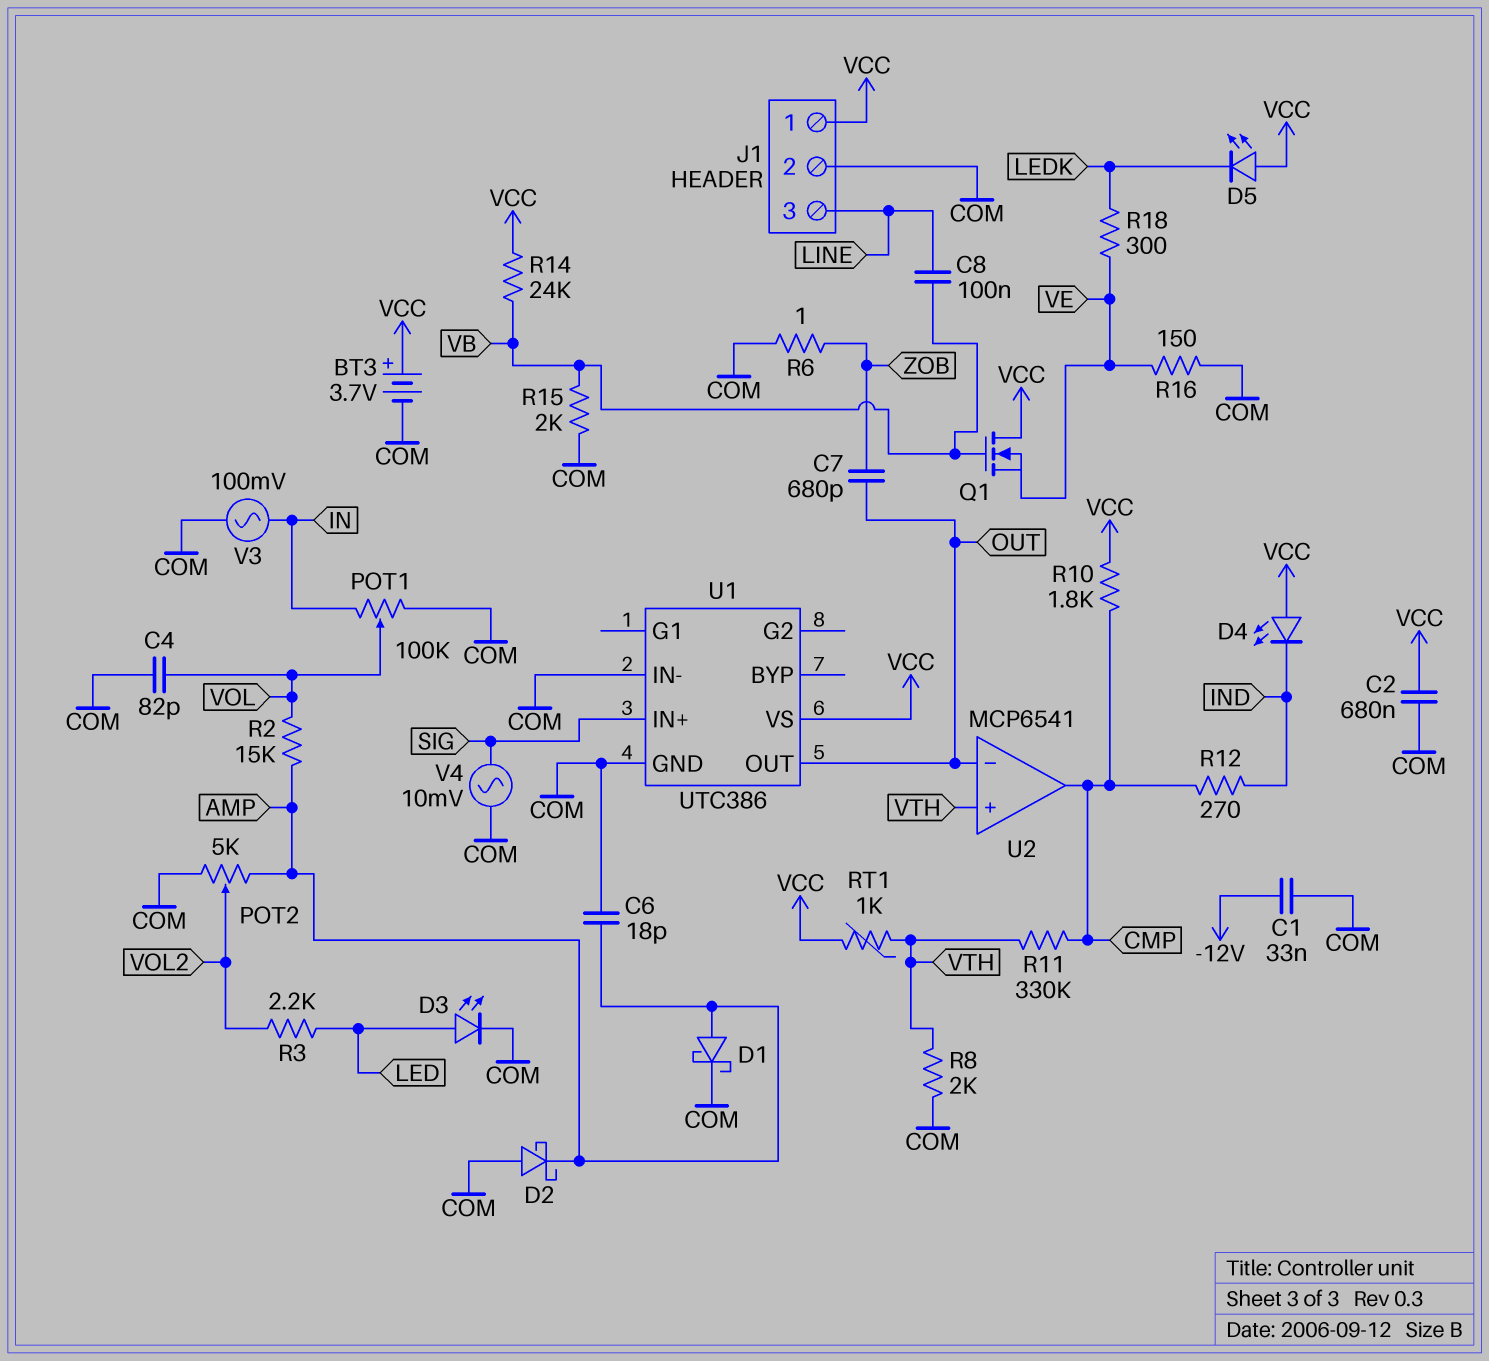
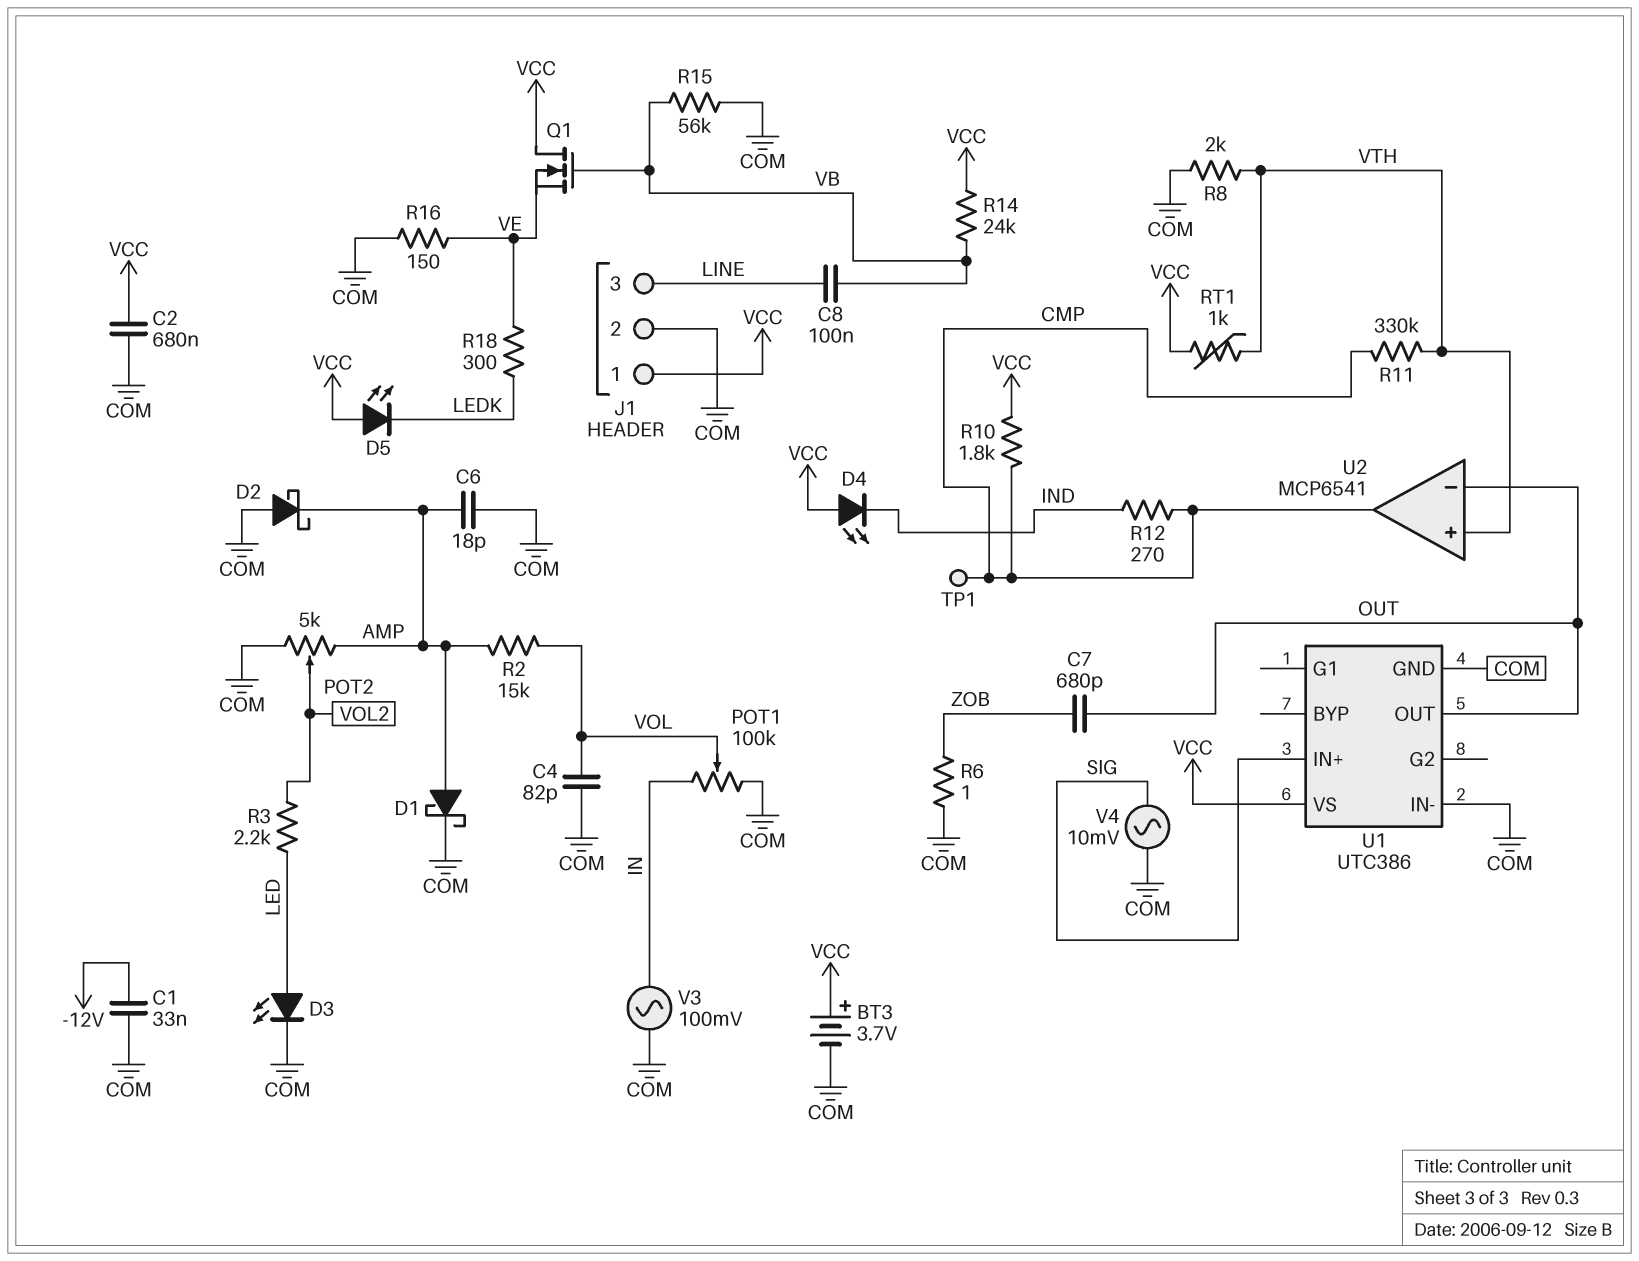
R15: 2k (COM, VB) -> 56k (COM, VB)
TP1: none -> test point (CMP)

